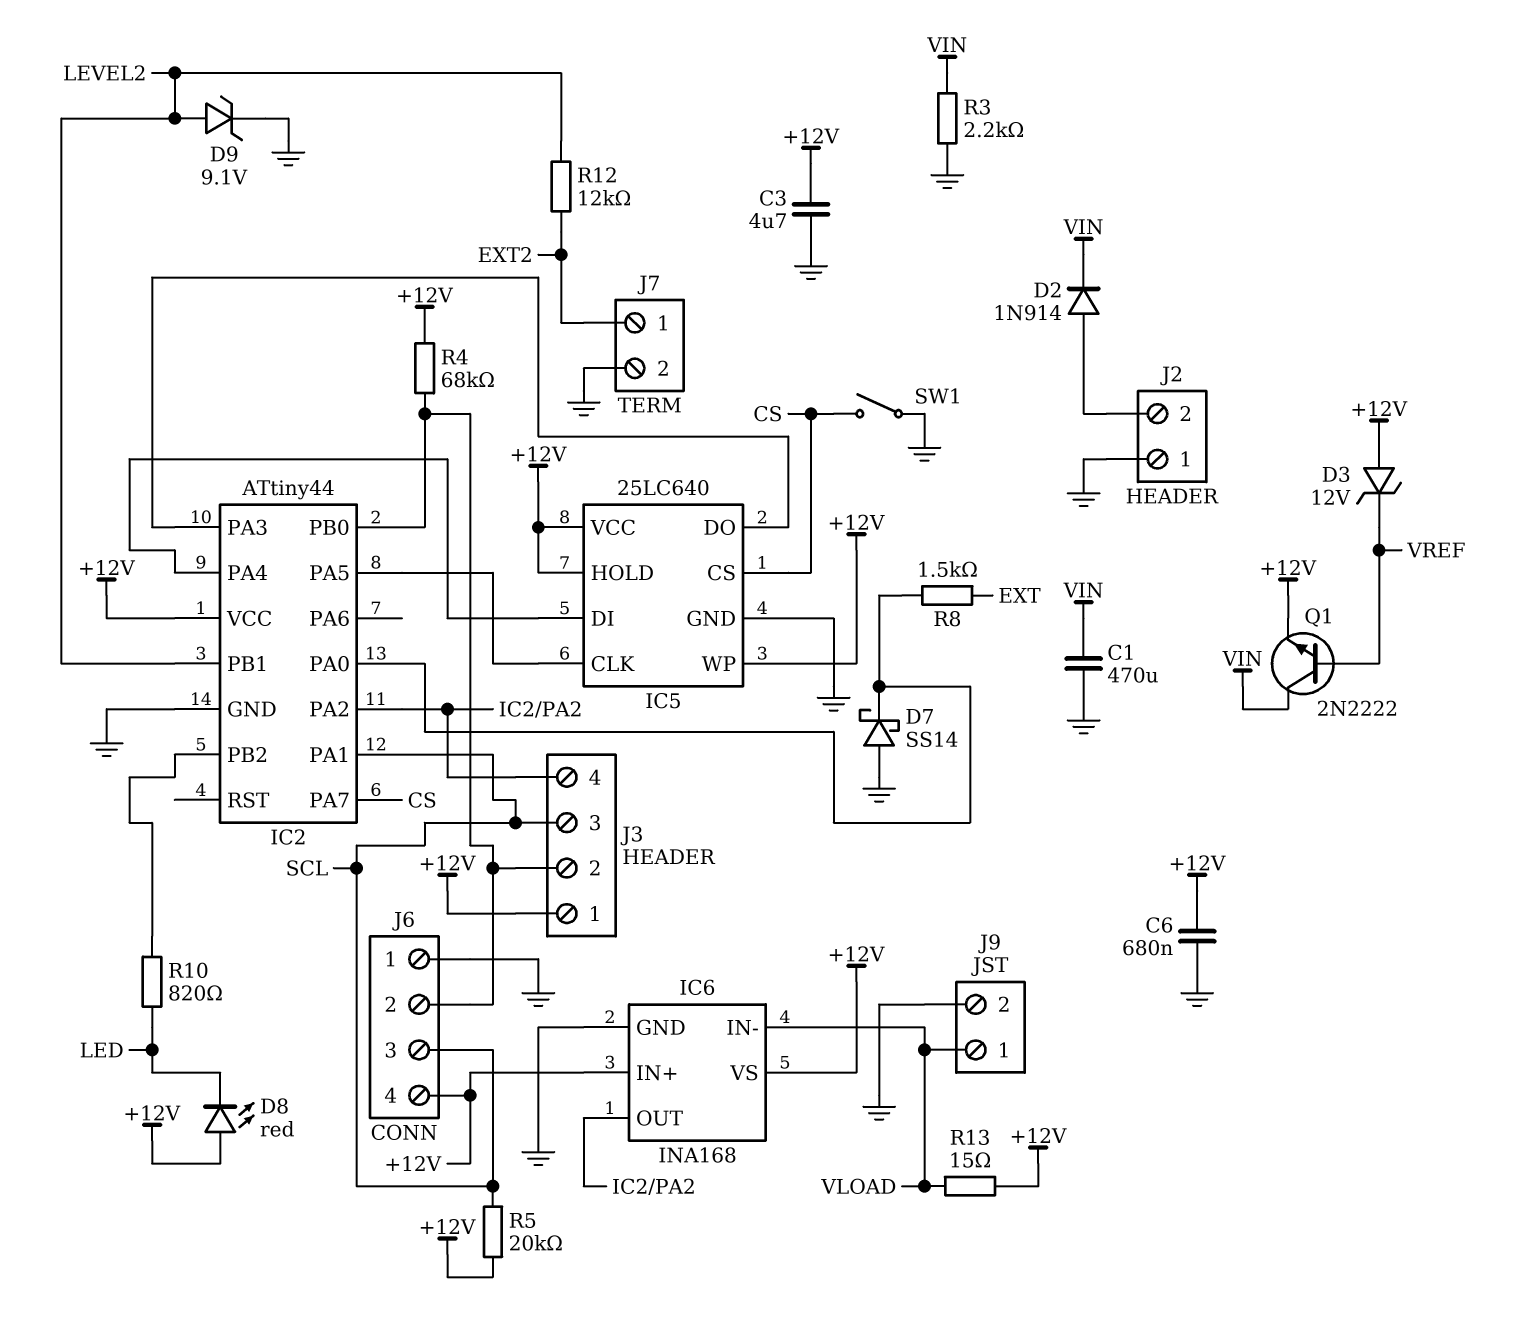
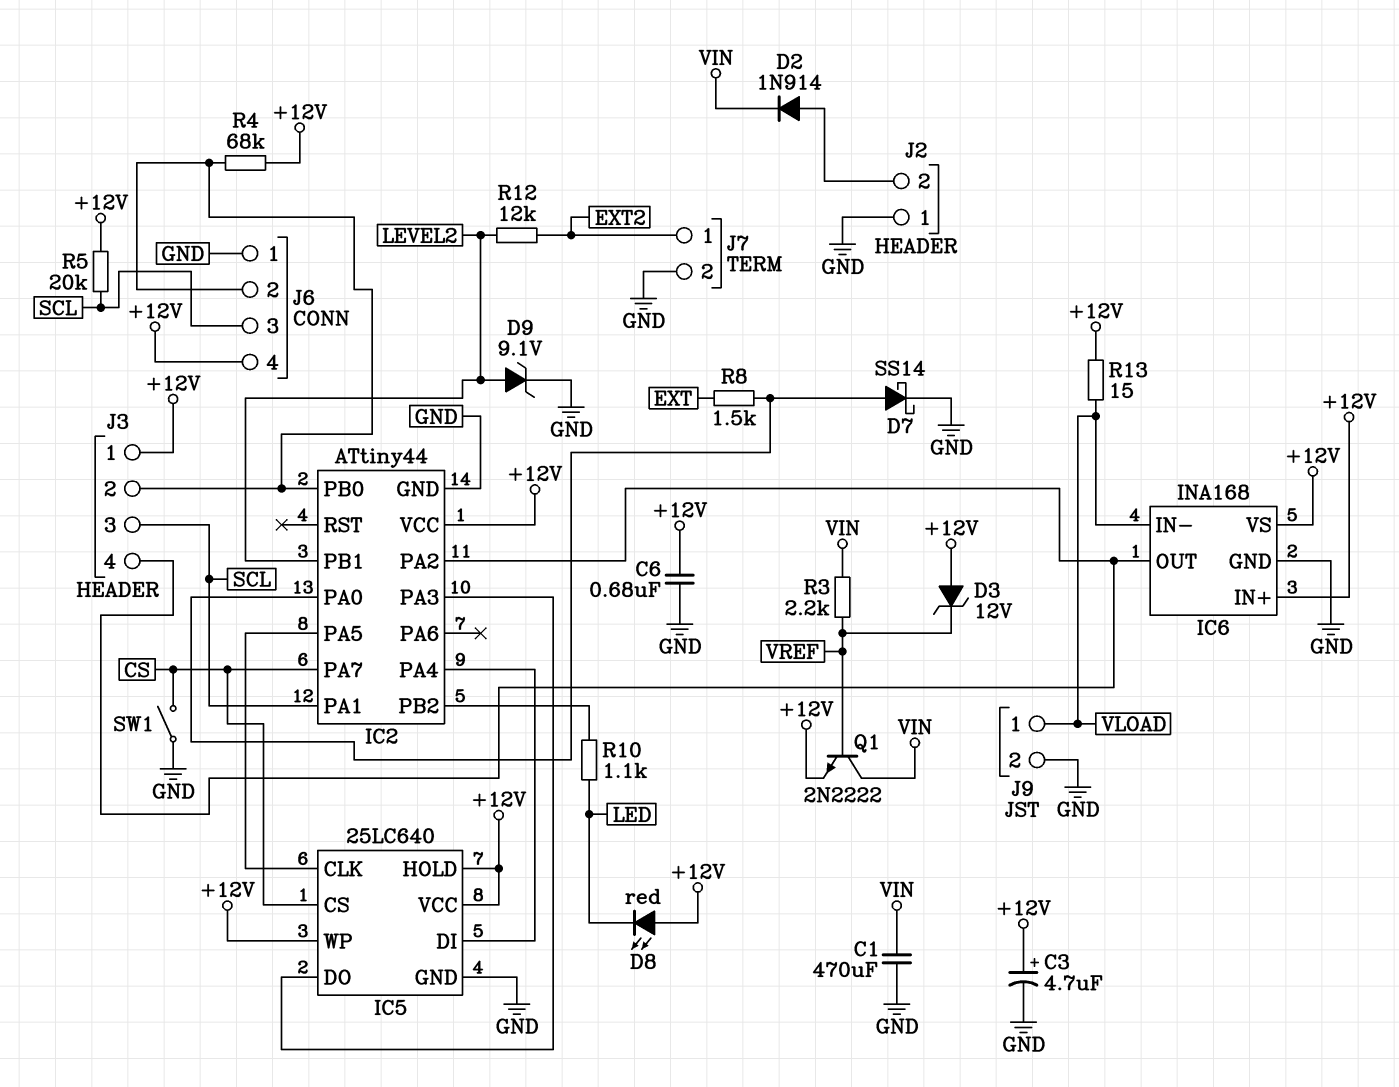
C3: 4.7uF (+12V, GND) -> 4.7uF (plus +12V, minus GND)
D7: schottky SS14 (A GND, K IC2/PA0) -> schottky SS14 (A IC2/PA0, K GND)
R3: 2.2k (GND, VIN) -> 2.2k (VIN, VREF)
R10: 820 (IC2/PB2, LED) -> 1.1k (IC2/PB2, LED)

